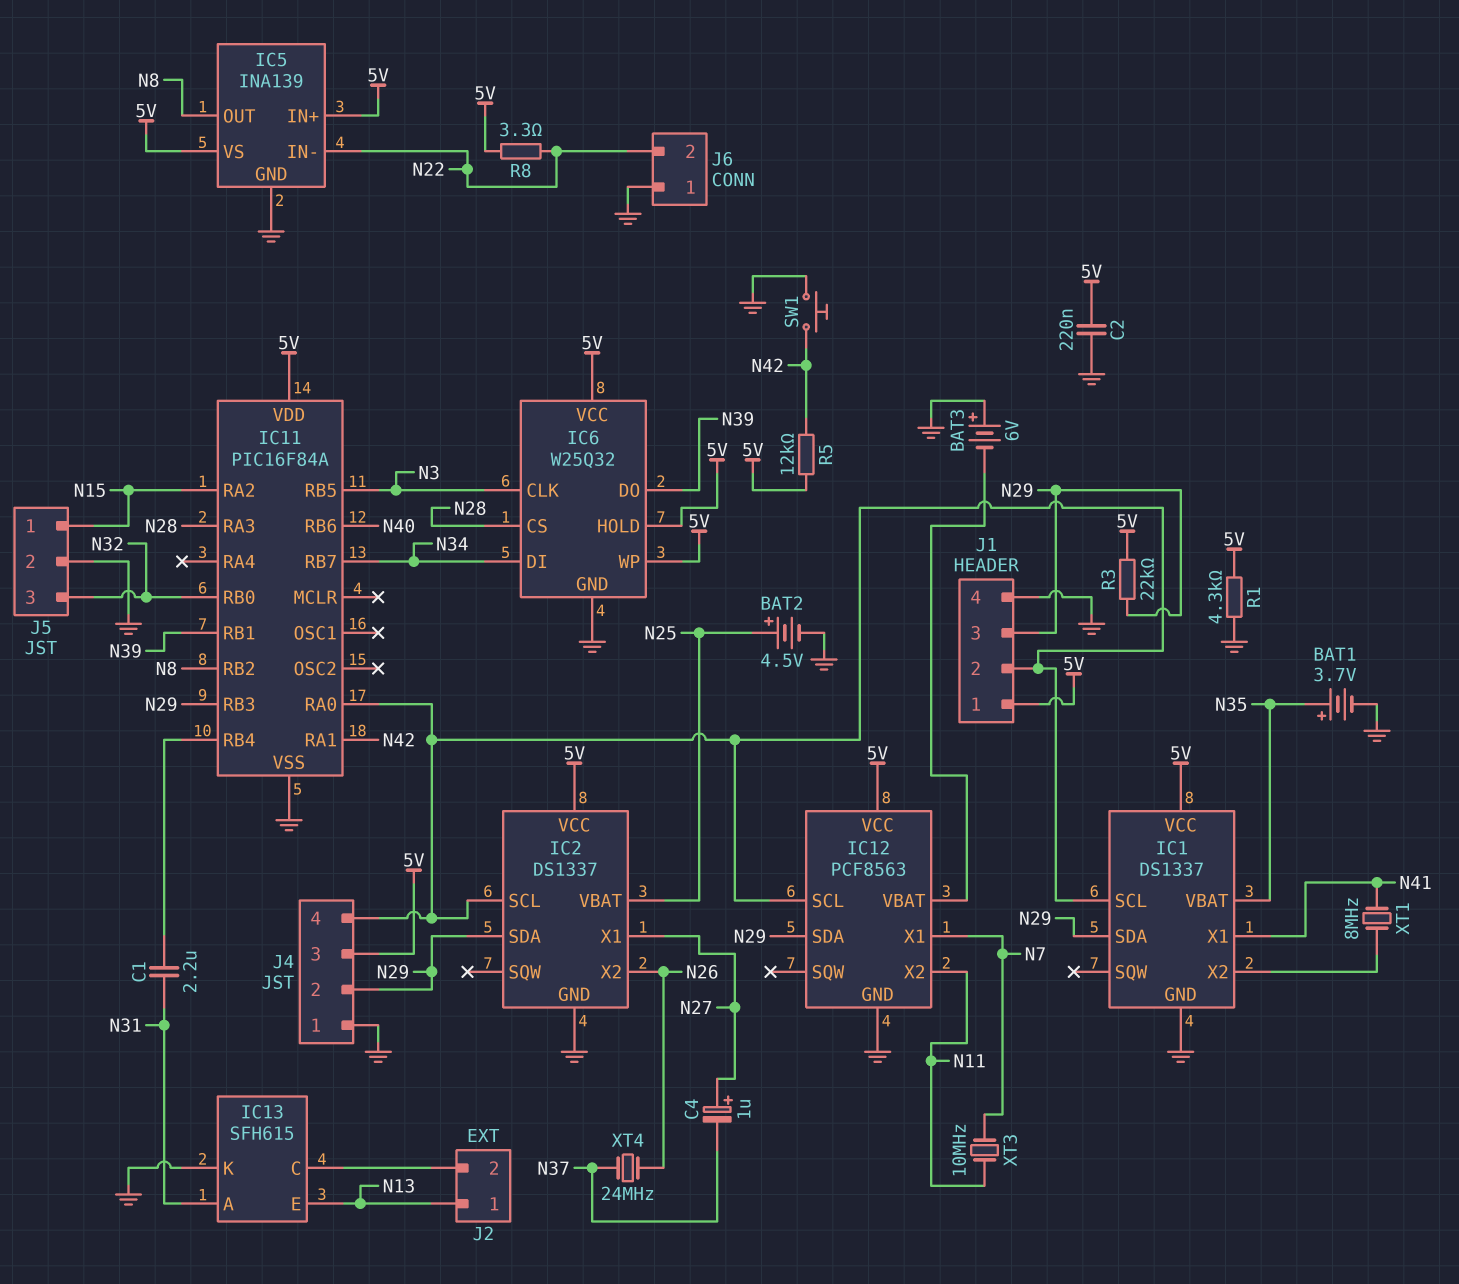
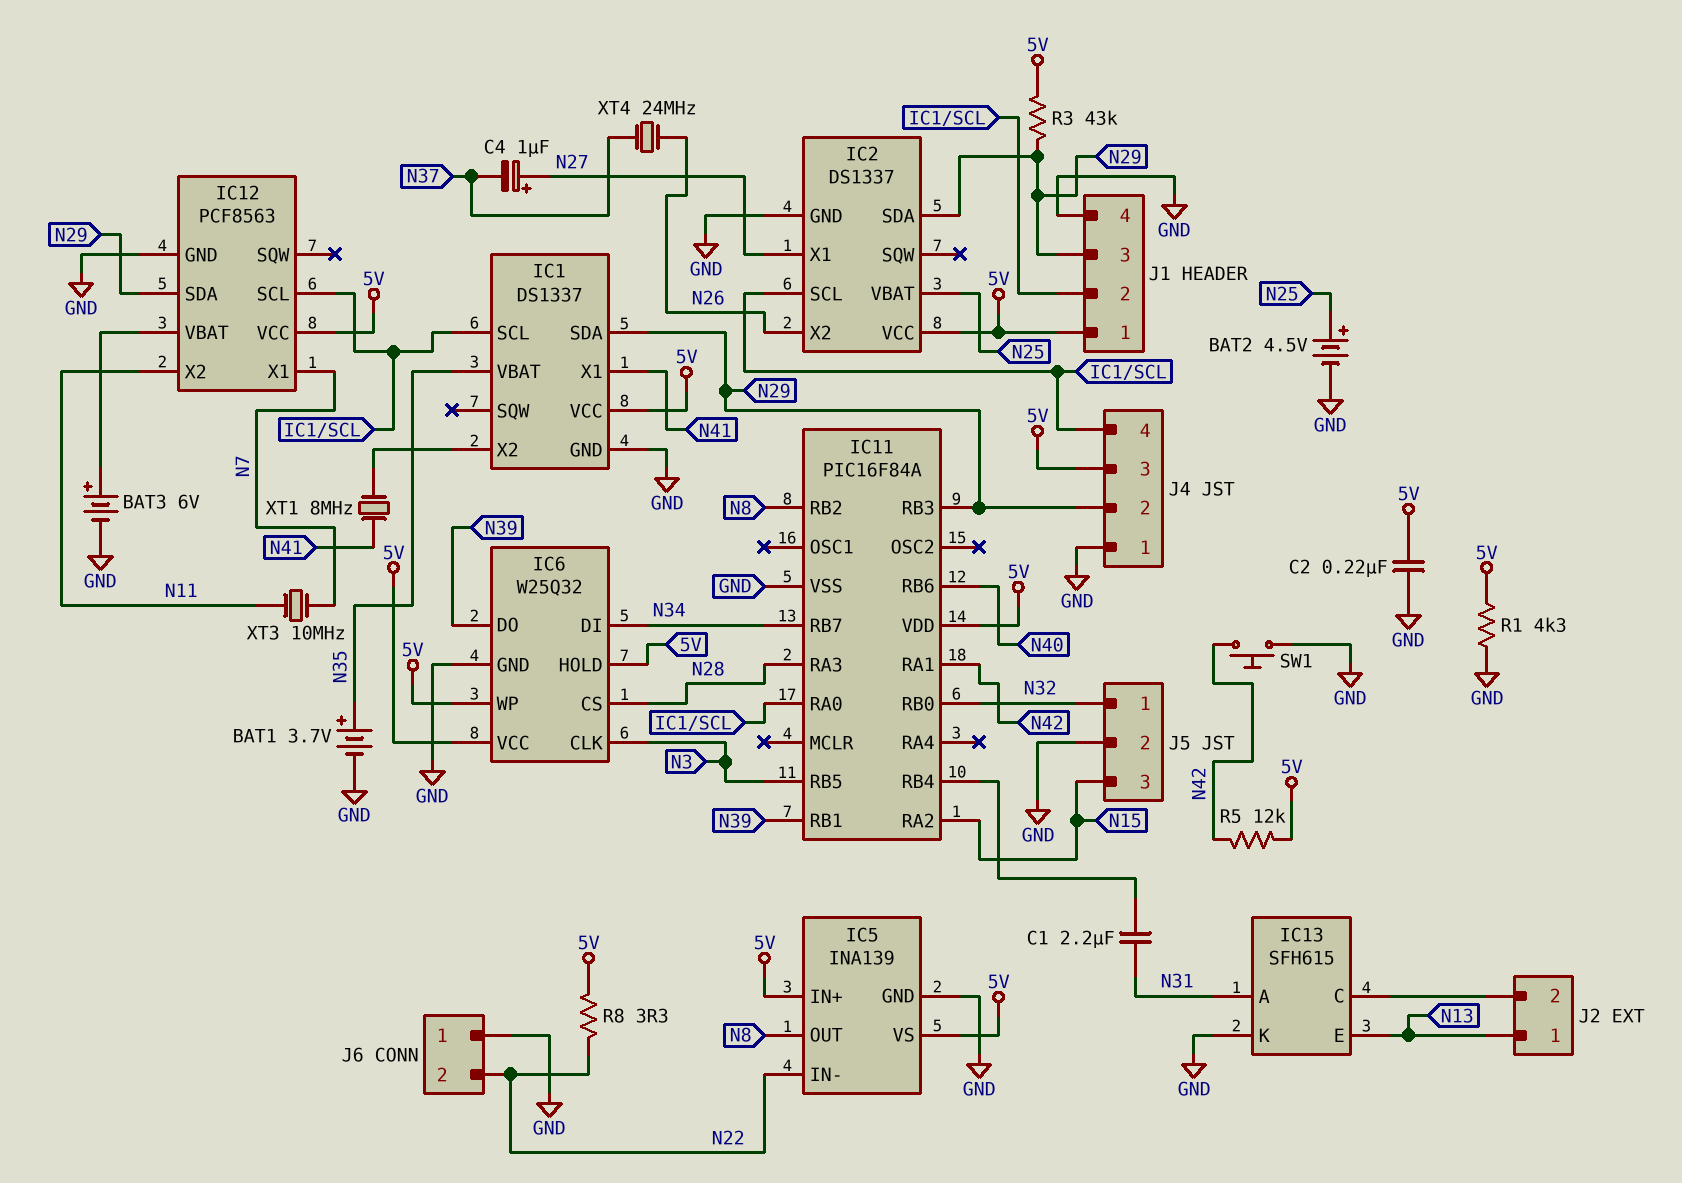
BAT3: 6V (plus GND, minus IC12/VBAT) -> 6V (plus IC12/VBAT, minus GND)
J5 pin 1: N15 -> N32
J5 pin 3: N32 -> N15
R3: 22k (5V, N29) -> 43k (5V, N29)

